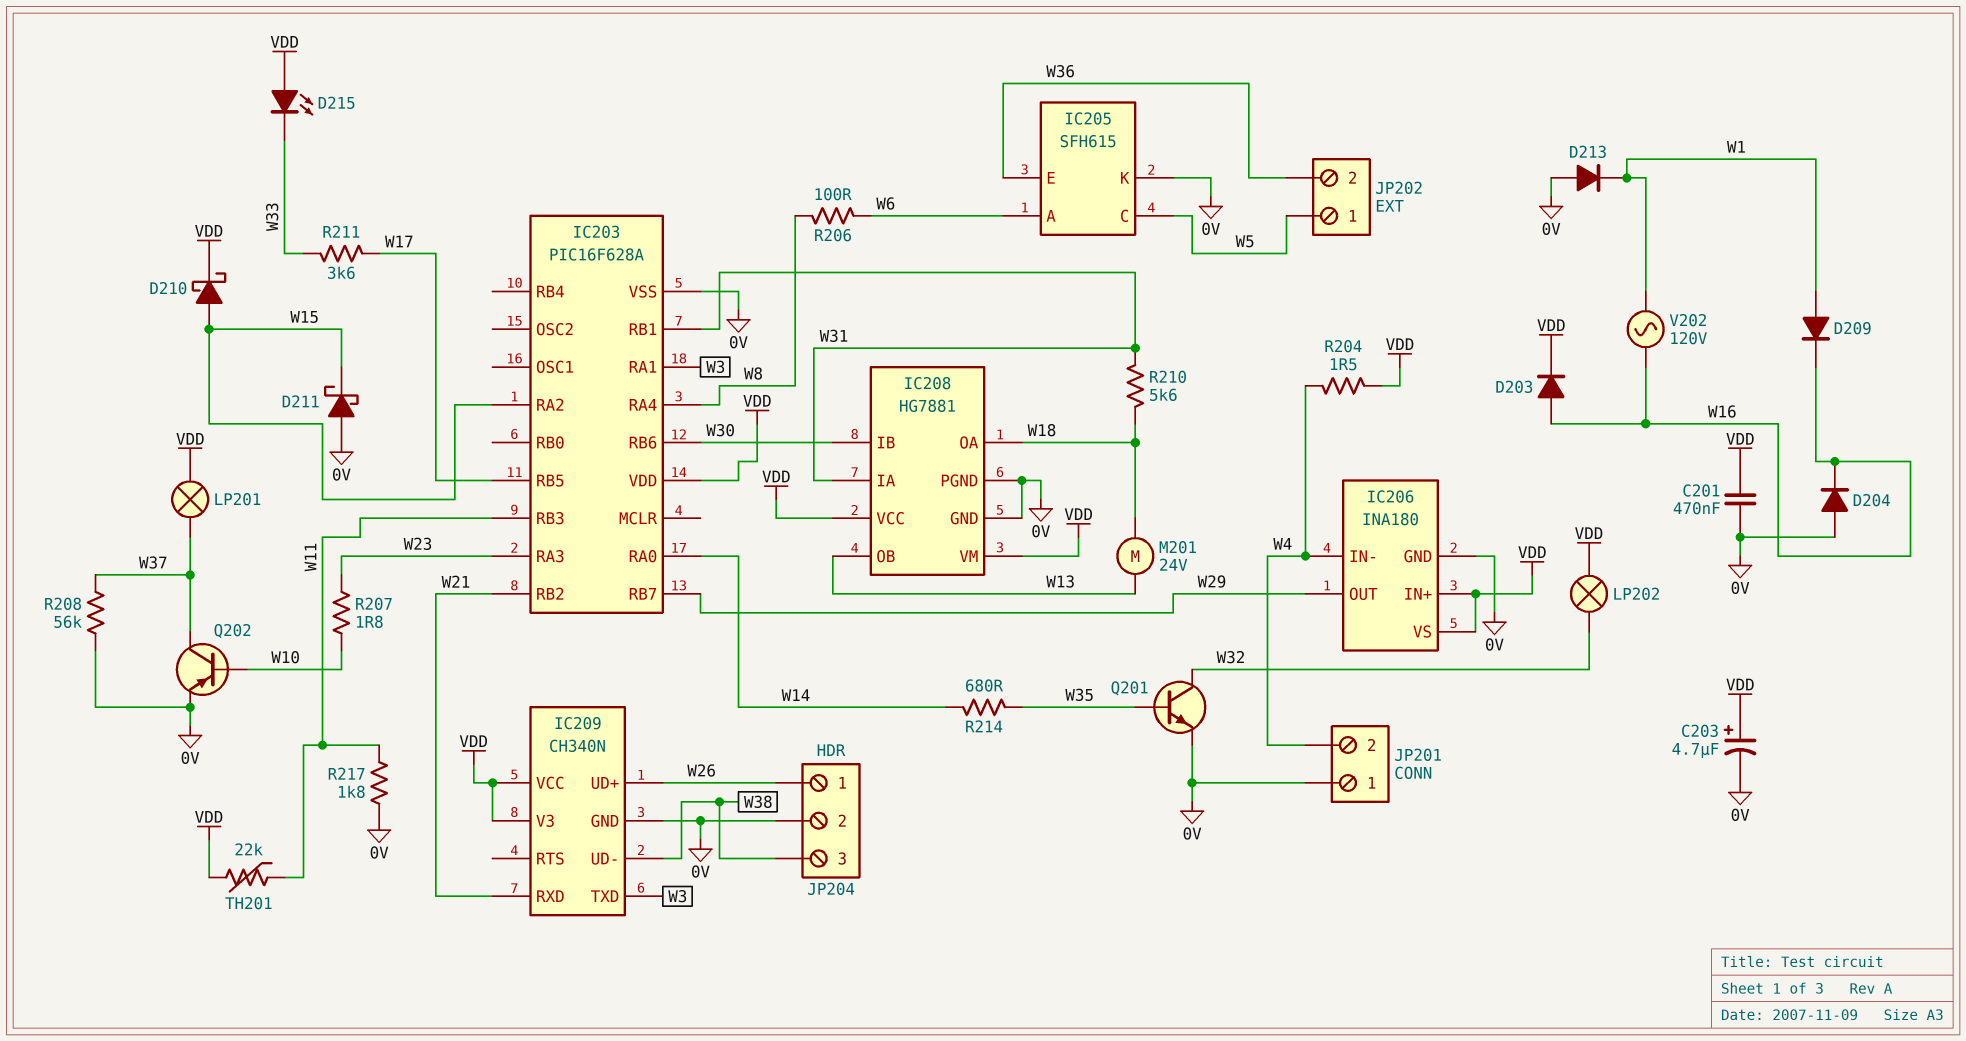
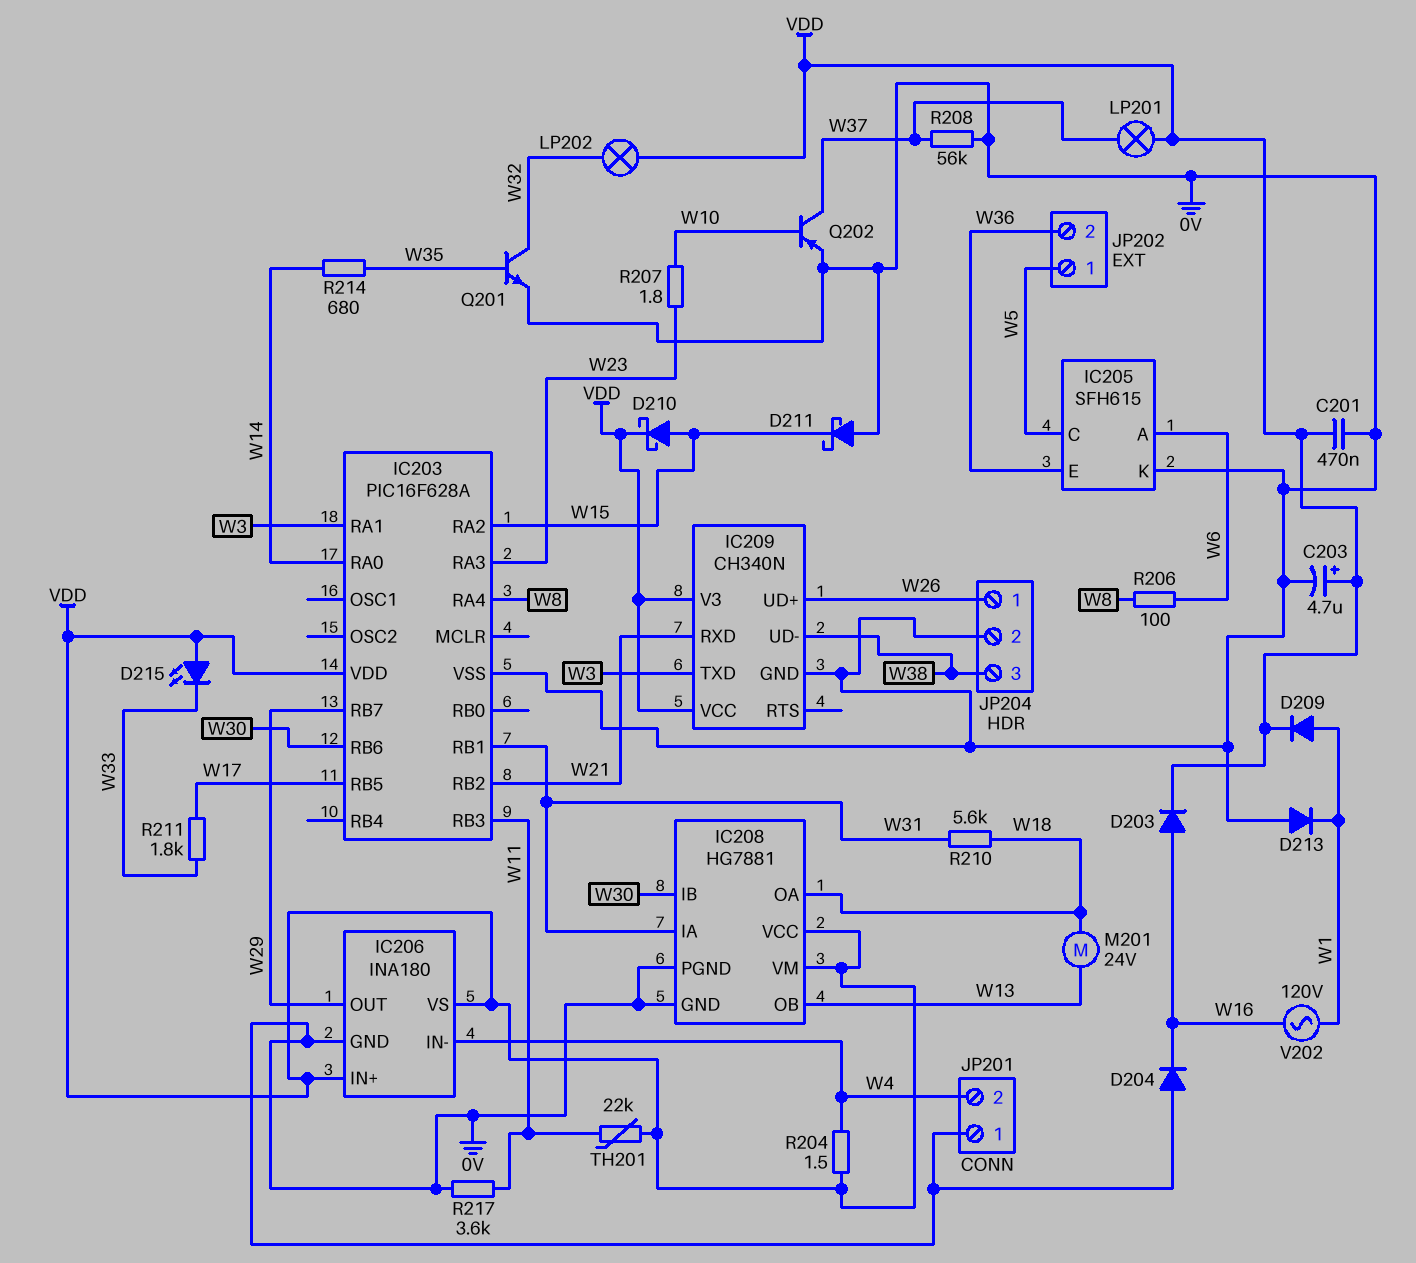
D209: diode (A W1, K W16) -> diode (A W1, K VDD)
R211: 3.6k (W17, W33) -> 1.8k (W17, W33)
R217: 1.8k (0V, W11) -> 3.6k (0V, W11)

